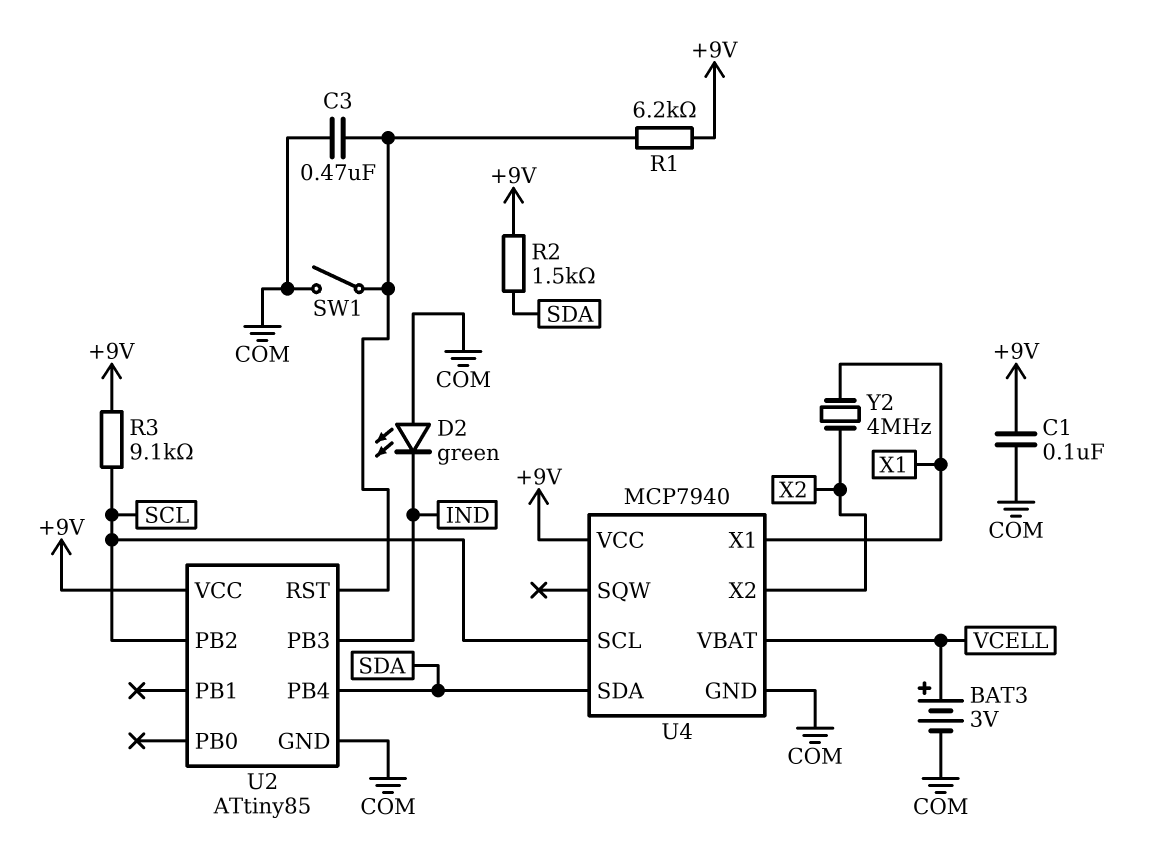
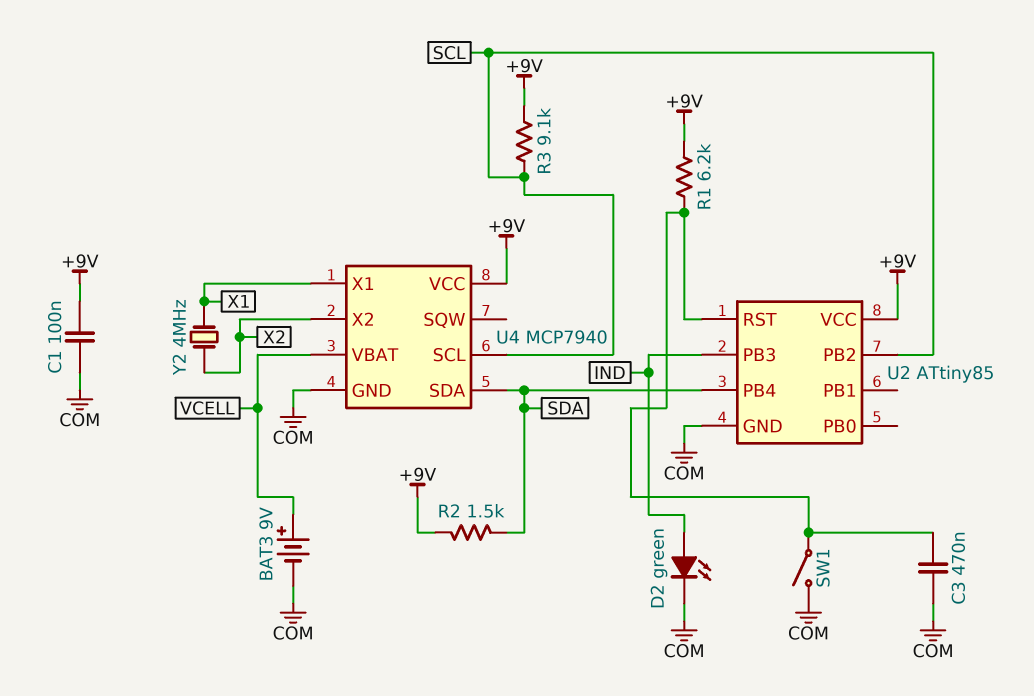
BAT3: 3V (plus VCELL, minus COM) -> 9V (plus VCELL, minus COM)
D2: LED green (A COM, K IND) -> LED green (A IND, K COM)

